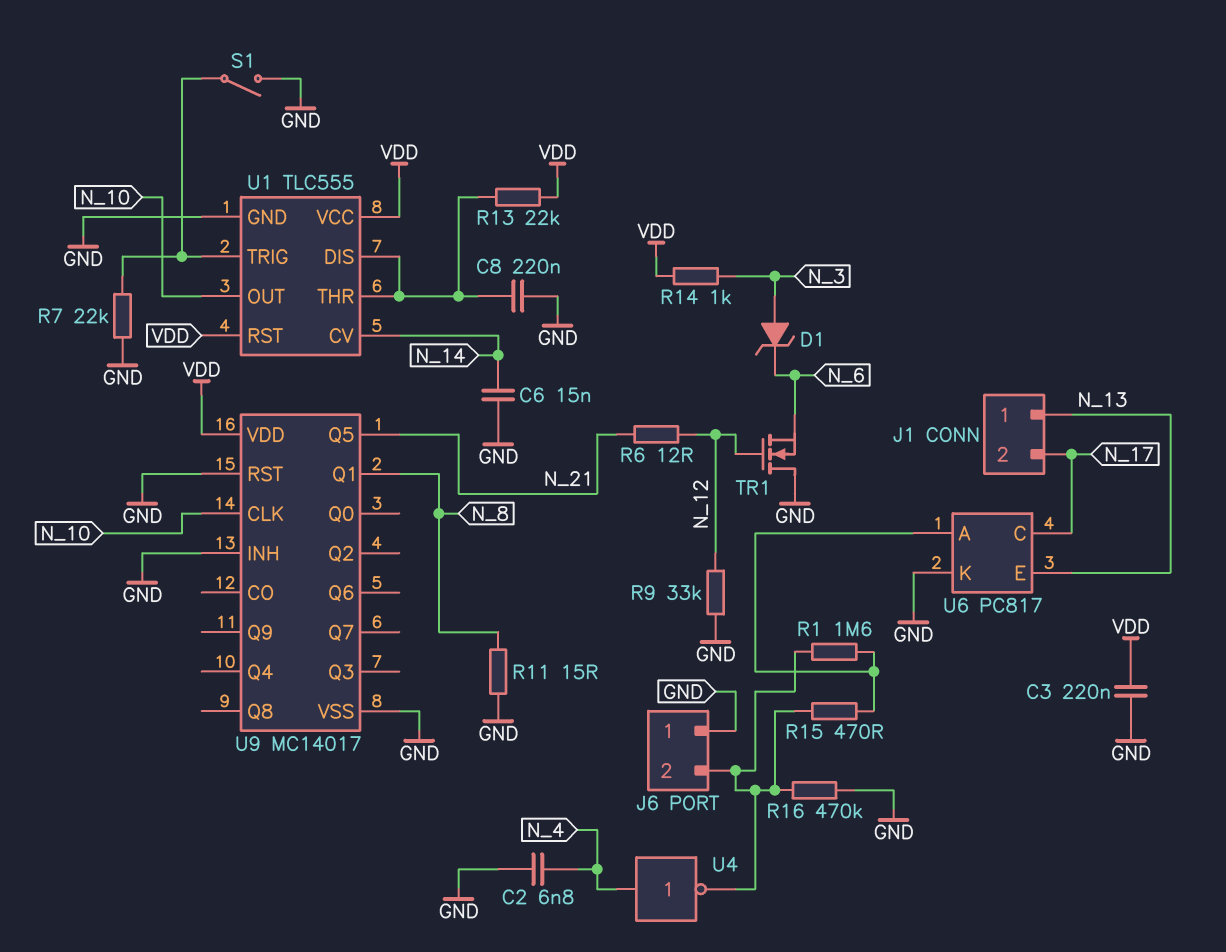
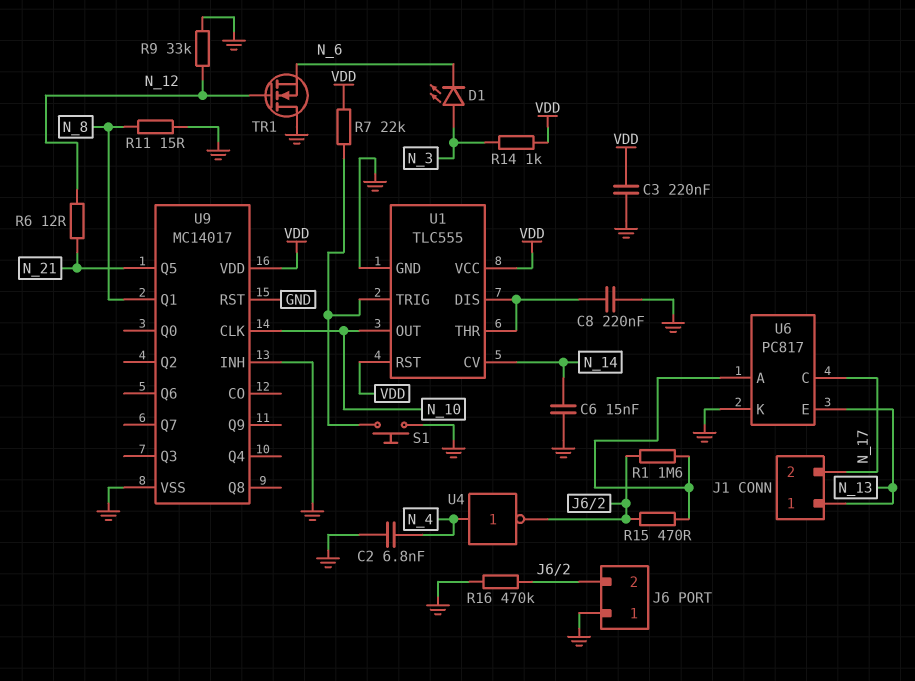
D1: zener (A N_3, K N_6) -> LED (A N_3, K N_6)
R7: 22k (GND, U1/TRIG) -> 22k (U1/TRIG, VDD)
R13: 22k (U1/DIS, VDD) -> none
S1: switch (GND, U1/TRIG) -> button (GND, U1/TRIG)

